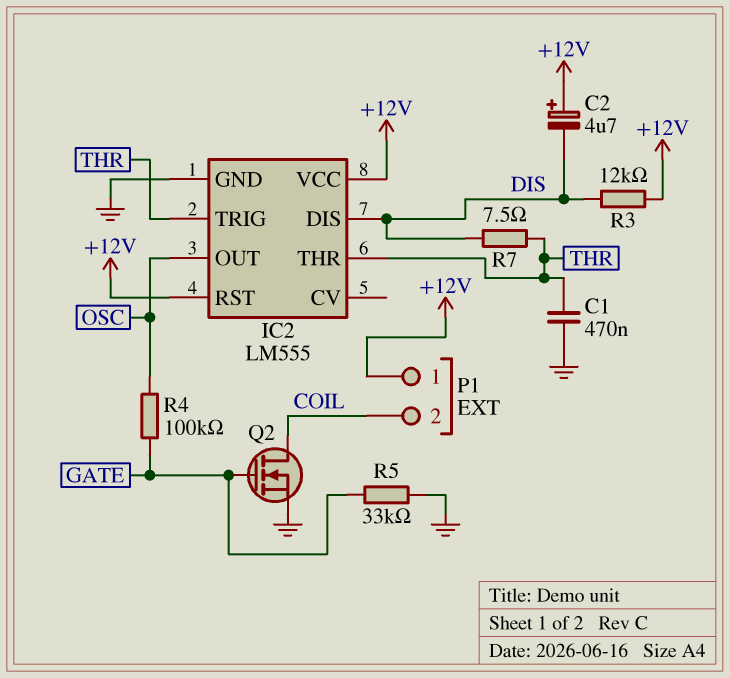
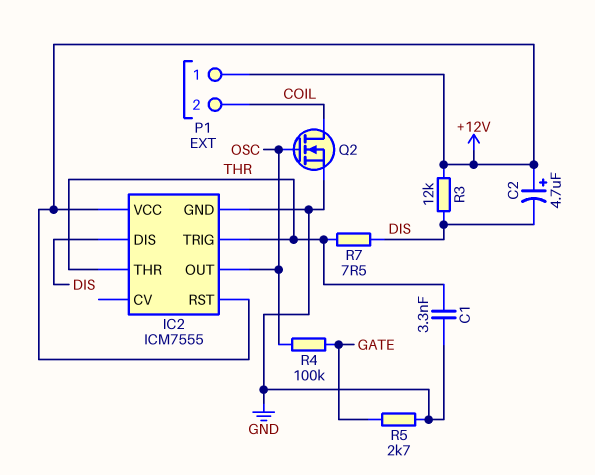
C1: 470nF (GND, THR) -> 3.3nF (GND, THR)
IC2: LM555 -> ICM7555
Q2: NMOS (G GATE, D COIL, S GND) -> NMOS (G OSC, D COIL, S GND)
R5: 33k (GATE, GND) -> 2.7k (GATE, GND)

